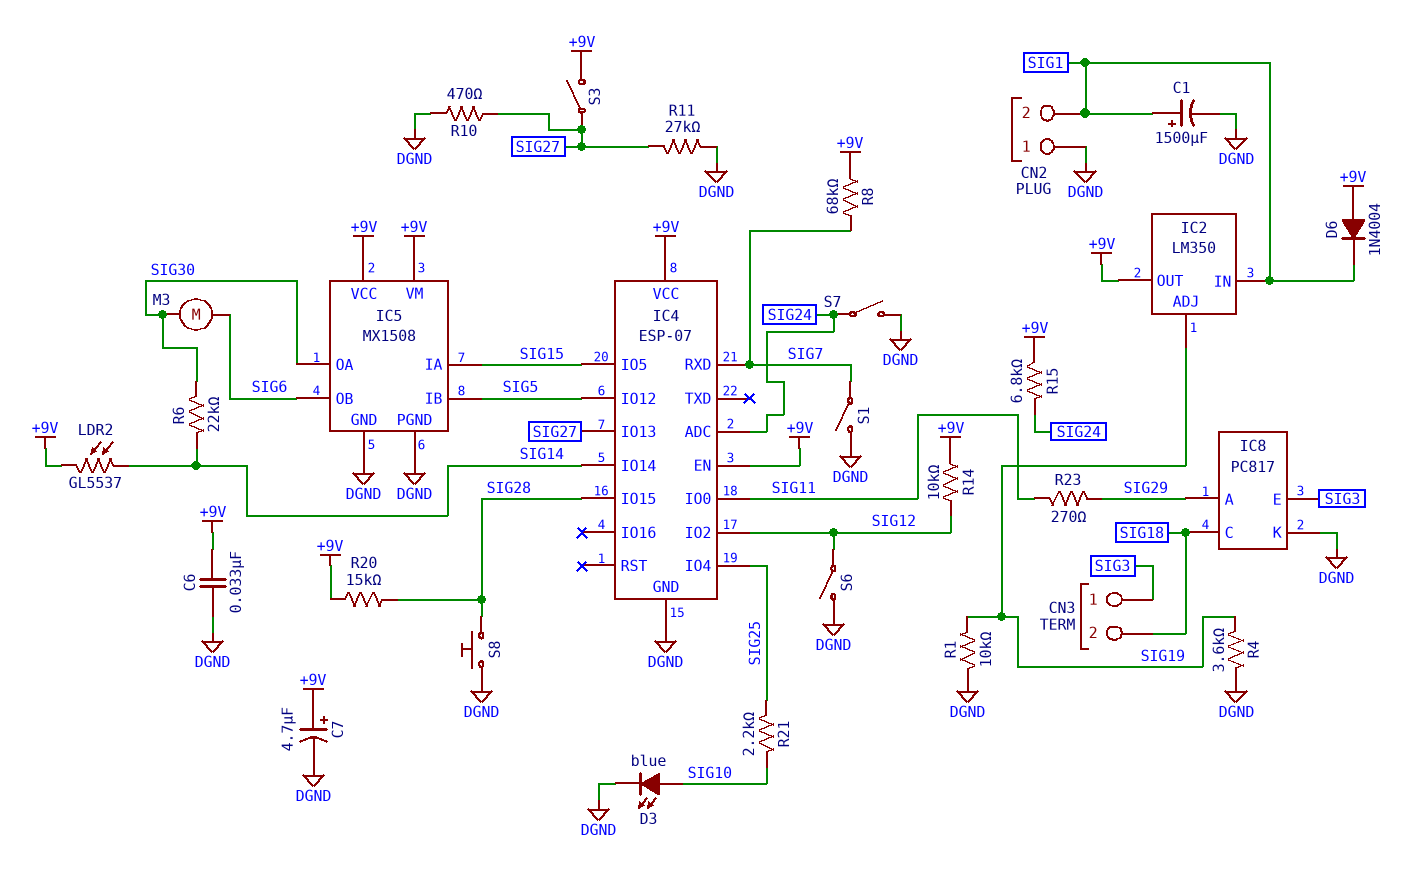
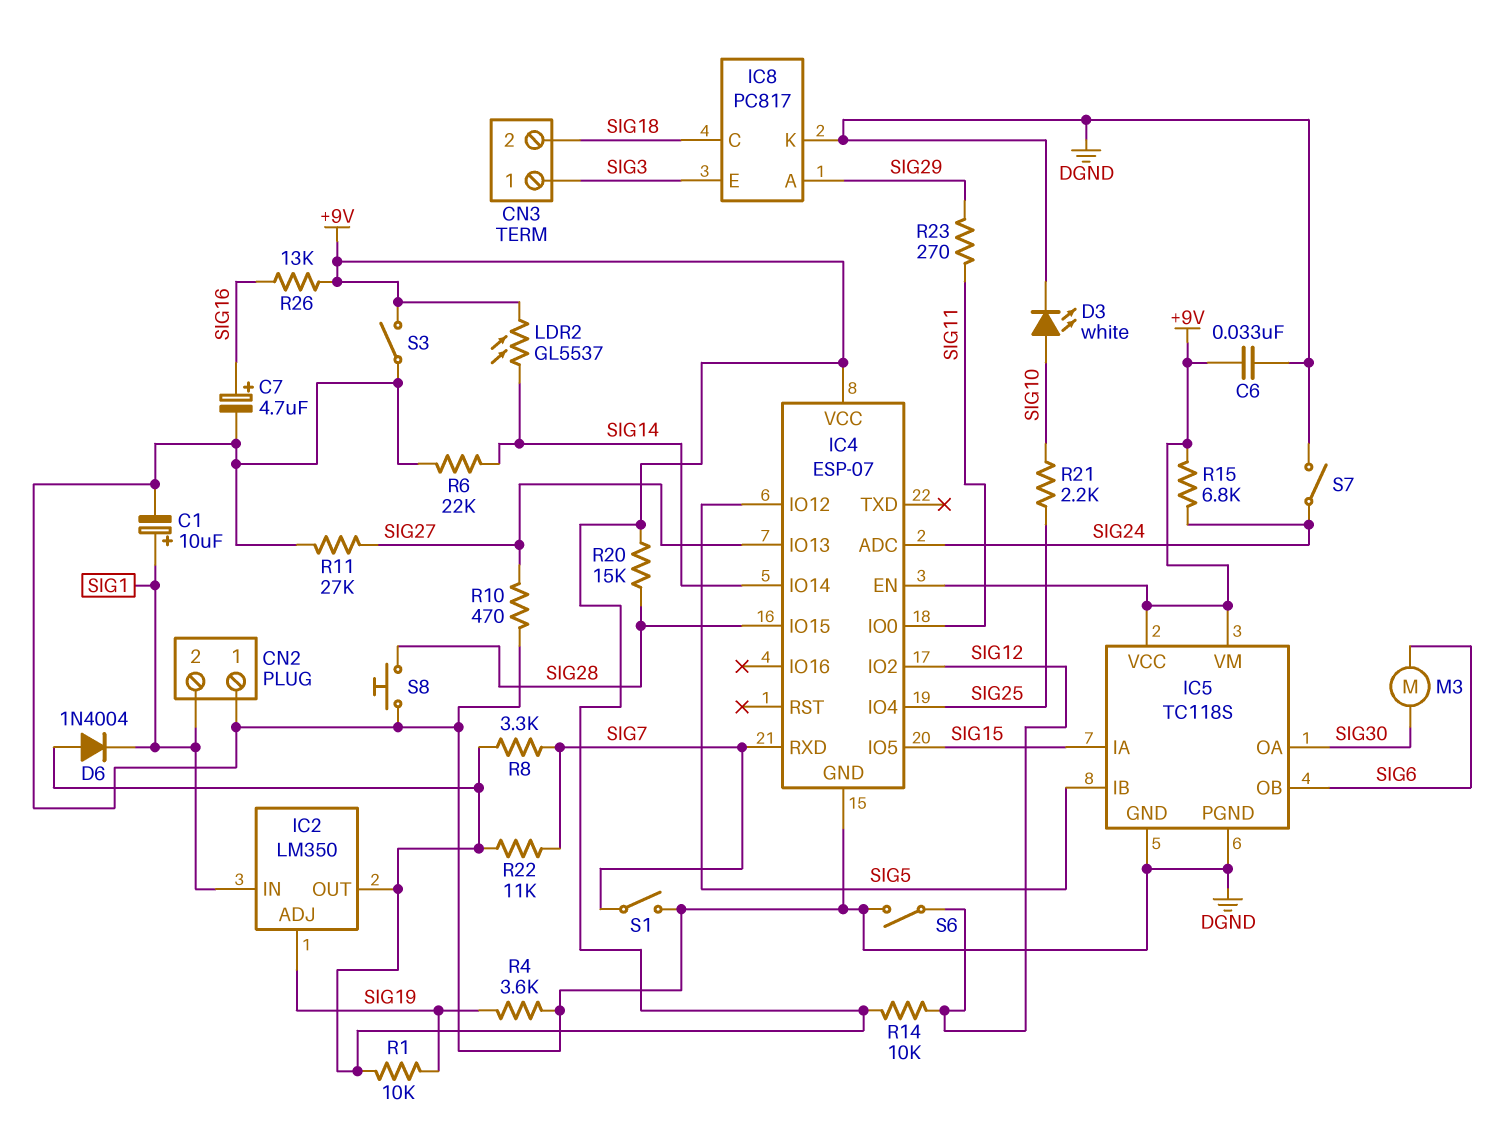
C1: 1500uF (plus SIG1, minus DGND) -> 10uF (plus SIG1, minus DGND)
C7: 4.7uF (plus +9V, minus DGND) -> 4.7uF (plus SIG16, minus DGND)
D3: LED blue (A SIG10, K DGND) -> LED white (A SIG10, K DGND)
IC5: MX1508 -> TC118S
R1: 10k (DGND, SIG19) -> 10k (+9V, SIG19)
R6: 22k (SIG14, SIG30) -> 22k (DGND, SIG14)
R8: 68k (+9V, SIG7) -> 3.3k (+9V, SIG7)
R22: none -> 11k (+9V, SIG7)
R26: none -> 13k (+9V, SIG16)
S3: switch (+9V, SIG27) -> switch (+9V, DGND)

